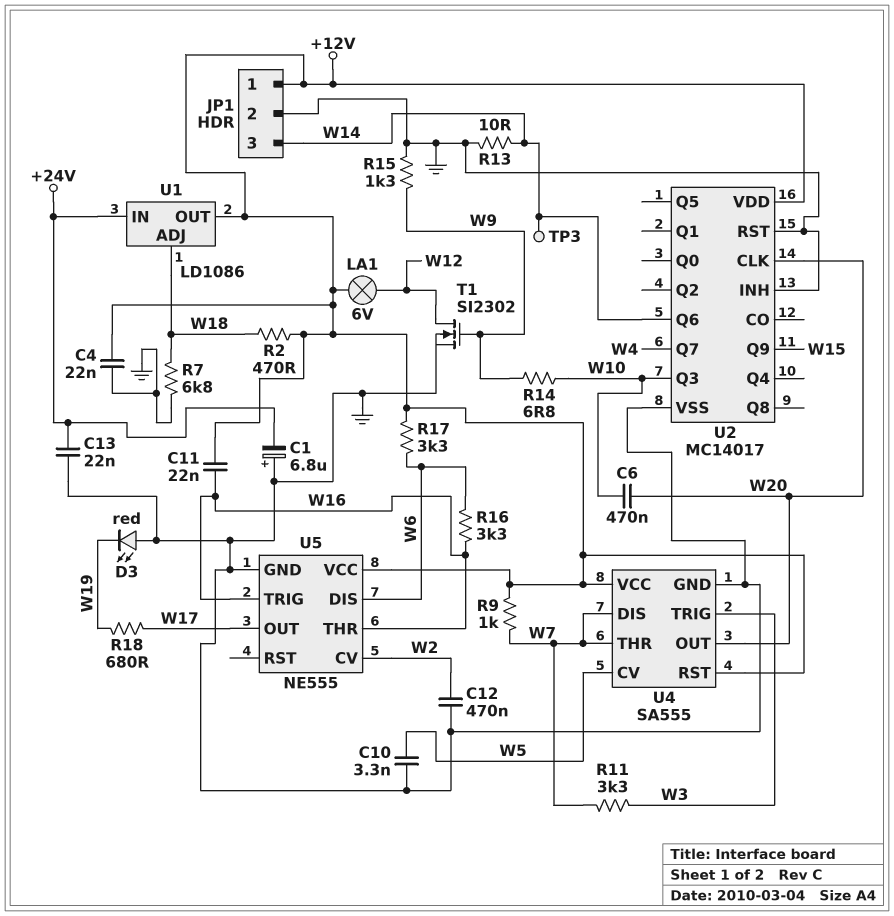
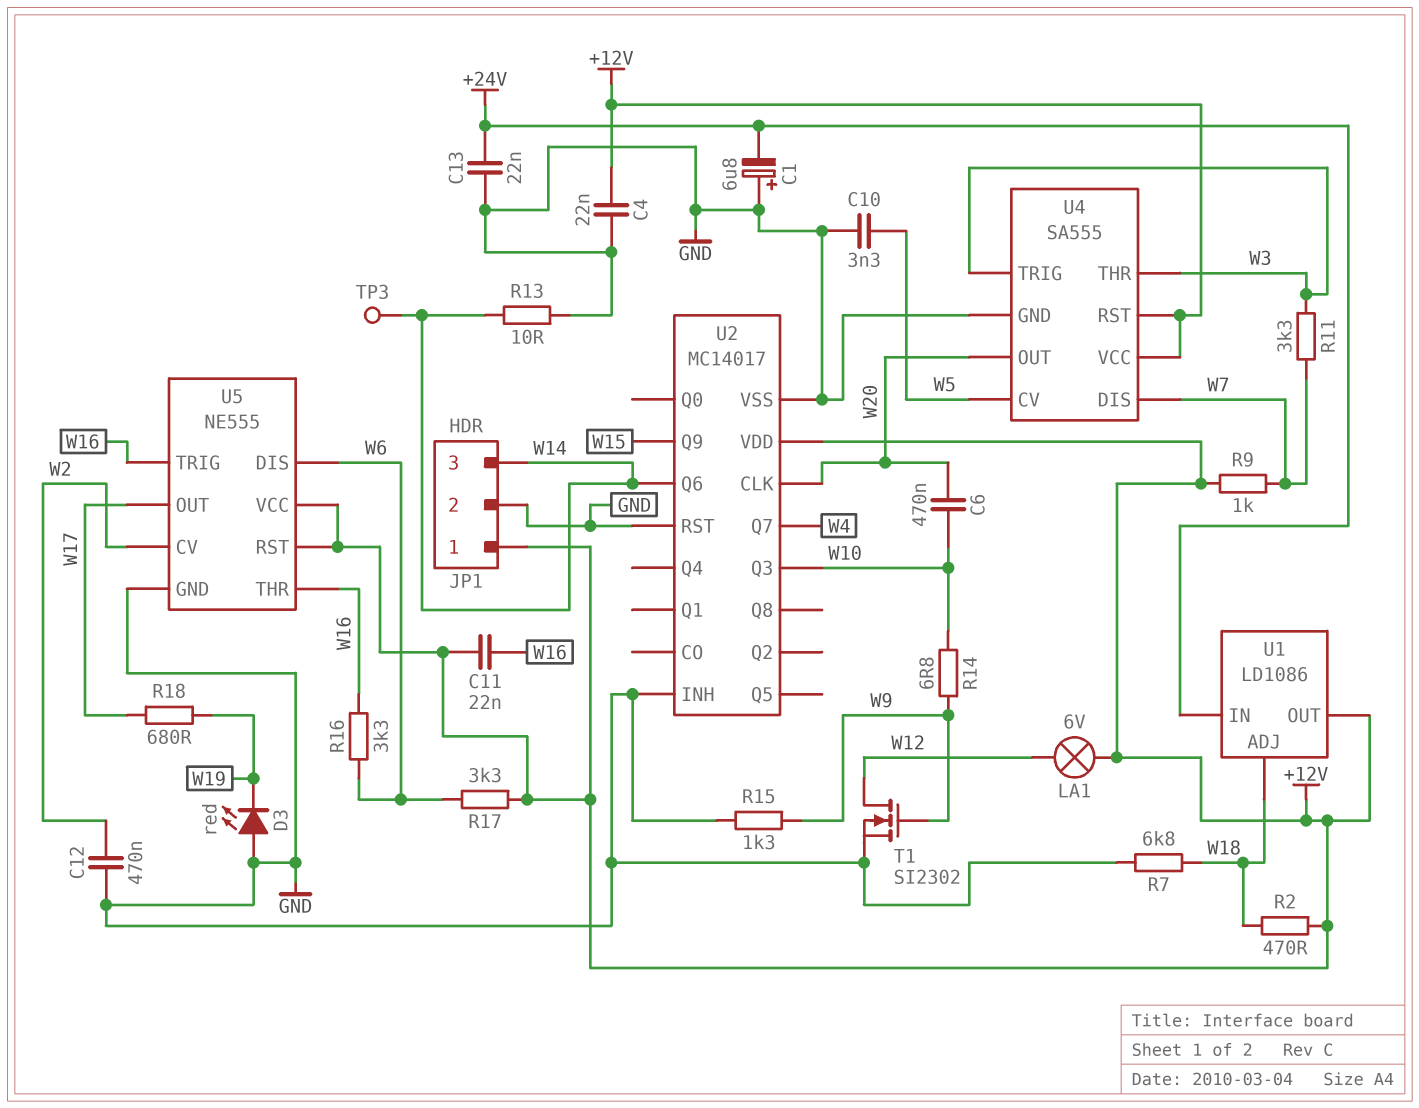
U4 pin THR: W7 -> W3
U5 pin RST: none -> +12V

